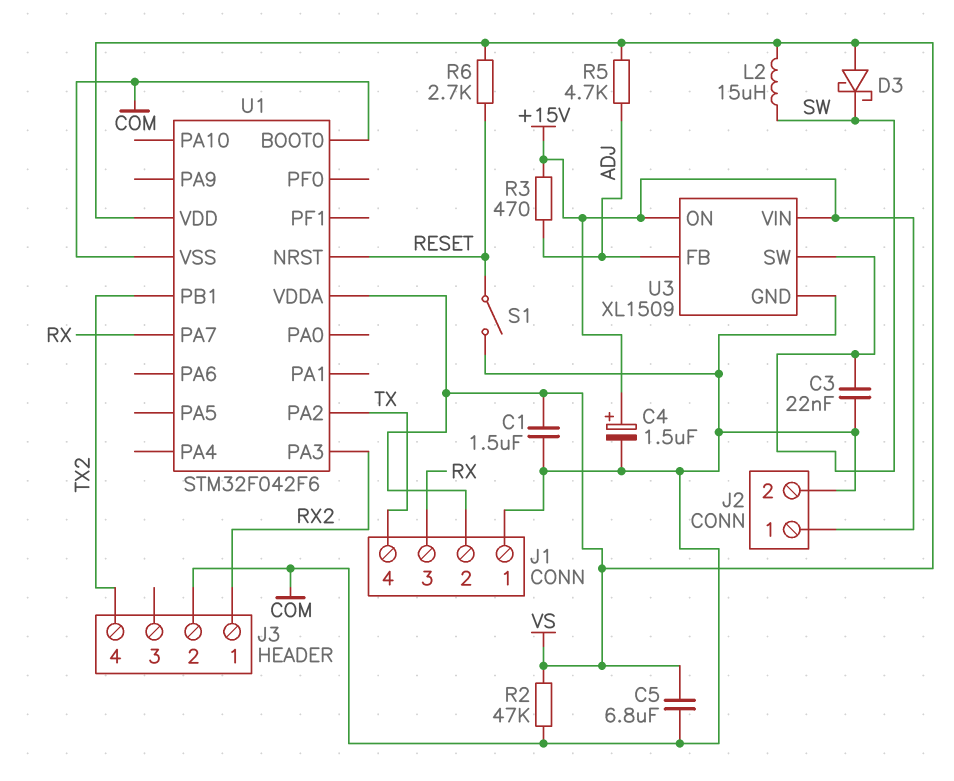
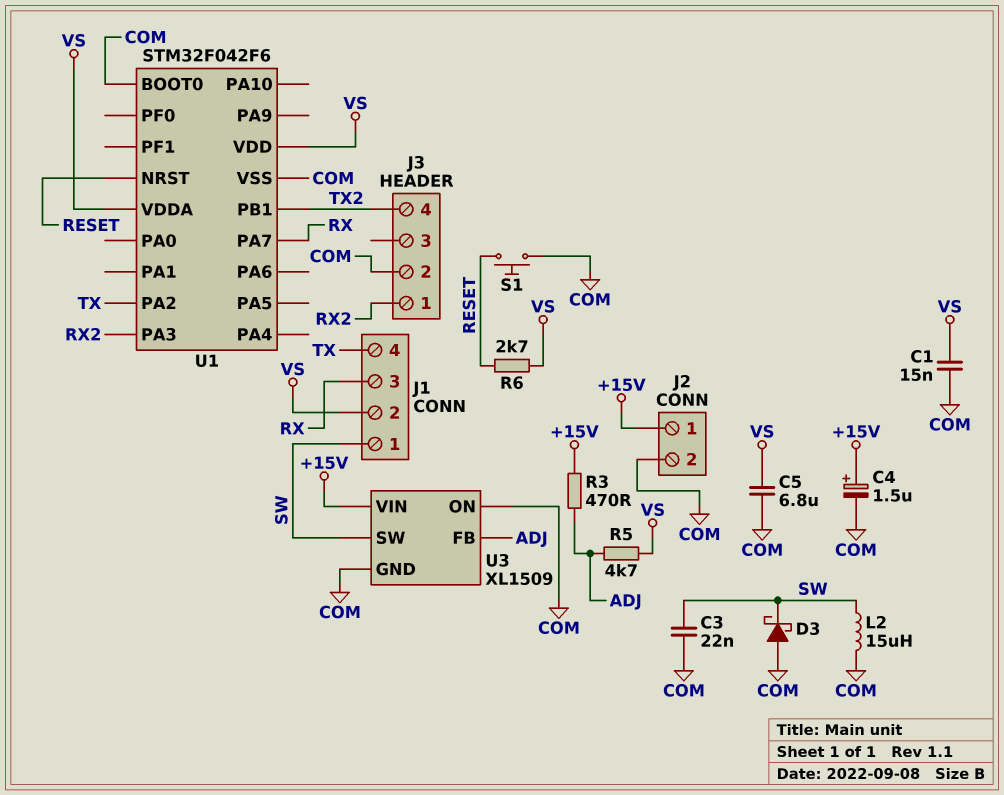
C1: 1.5uF (COM, VS) -> 15nF (COM, VS)
D3: schottky (A VS, K SW) -> schottky (A COM, K SW)
J1 pin 1: COM -> SW
L2: 15uH (SW, VS) -> 15uH (COM, SW)
R2: 47k (COM, VS) -> none
S1: switch (COM, RESET) -> button (COM, RESET)
U3 pin ON: +15V -> COM

